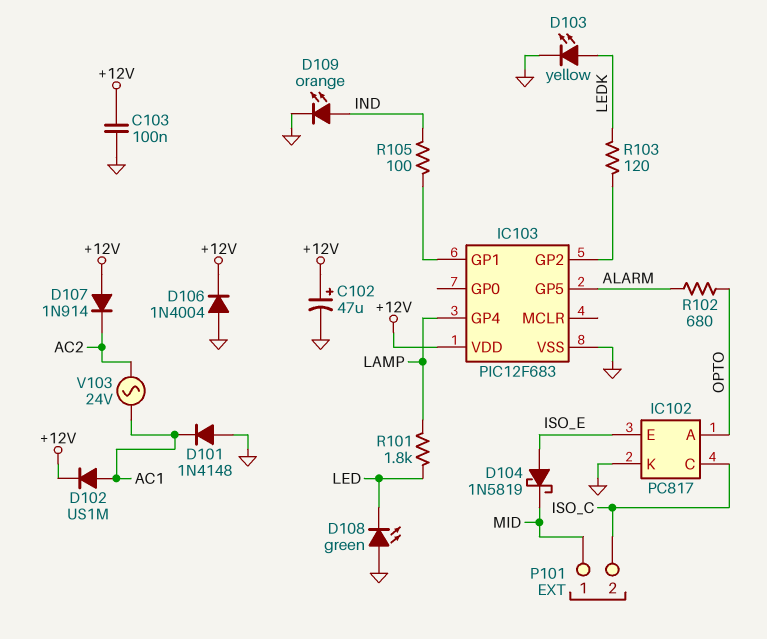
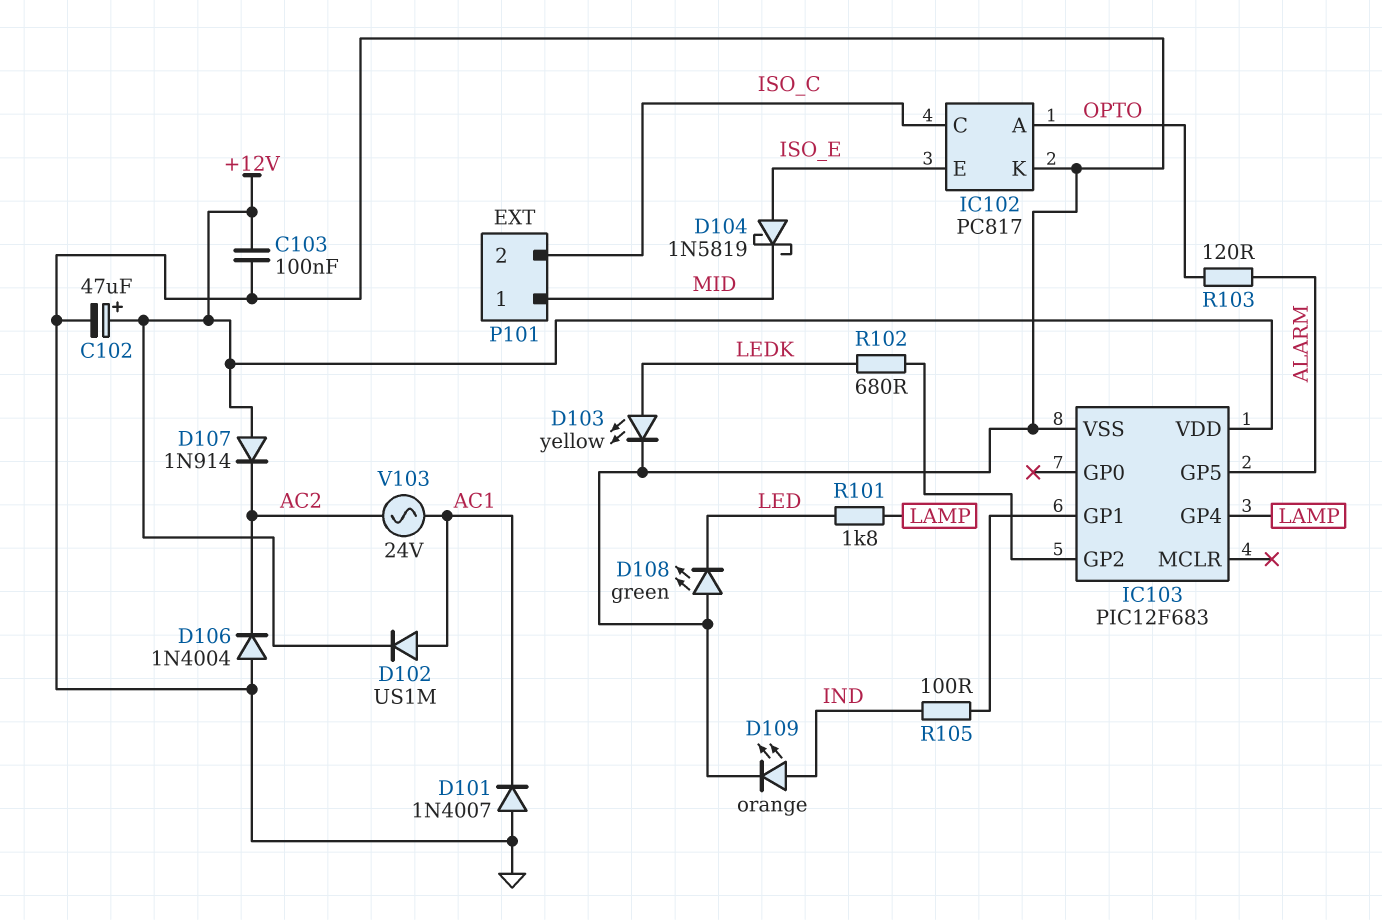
D101: diode 1N4148 (A GND, K AC1) -> diode 1N4007 (A GND, K AC1)
D106: diode 1N4004 (A GND, K +12V) -> diode 1N4004 (A GND, K AC2)
R102: 680 (ALARM, OPTO) -> 680 (IC103/GP2, LEDK)
R103: 120 (IC103/GP2, LEDK) -> 120 (ALARM, OPTO)

